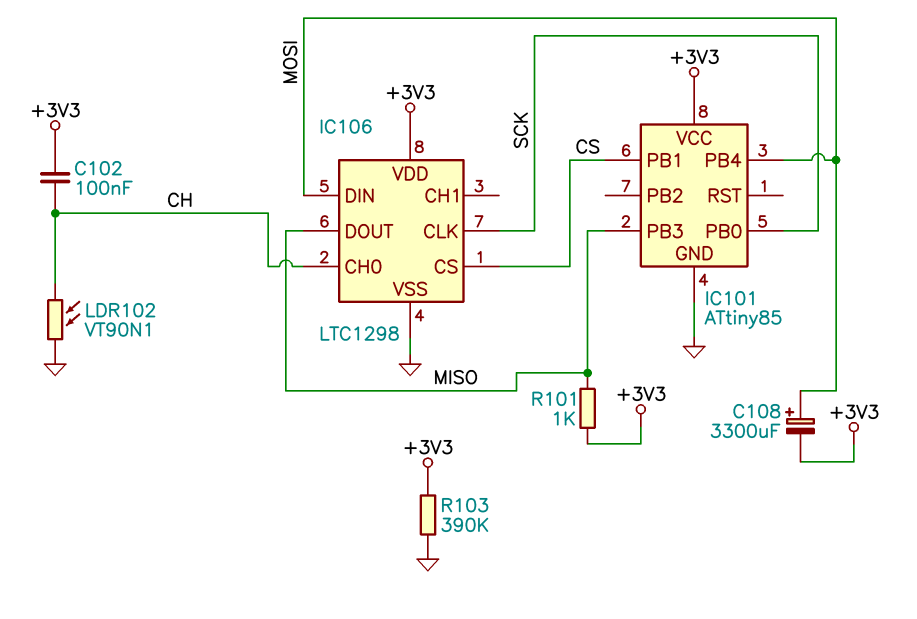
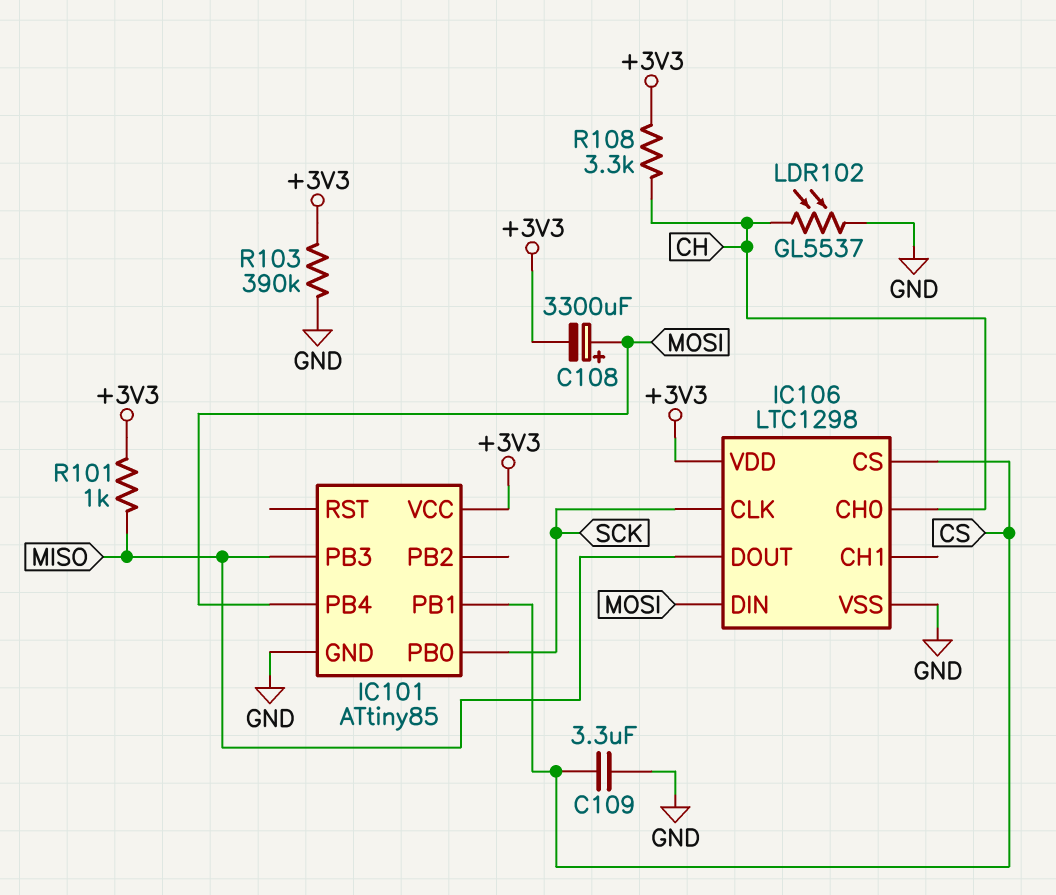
C102: 100nF (+3V3, CH) -> none
C109: none -> 3.3uF (CS, GND)
LDR102: VT90N1 (CH, GND) -> GL5537 (CH, GND)
R108: none -> 3.3k (+3V3, CH)

